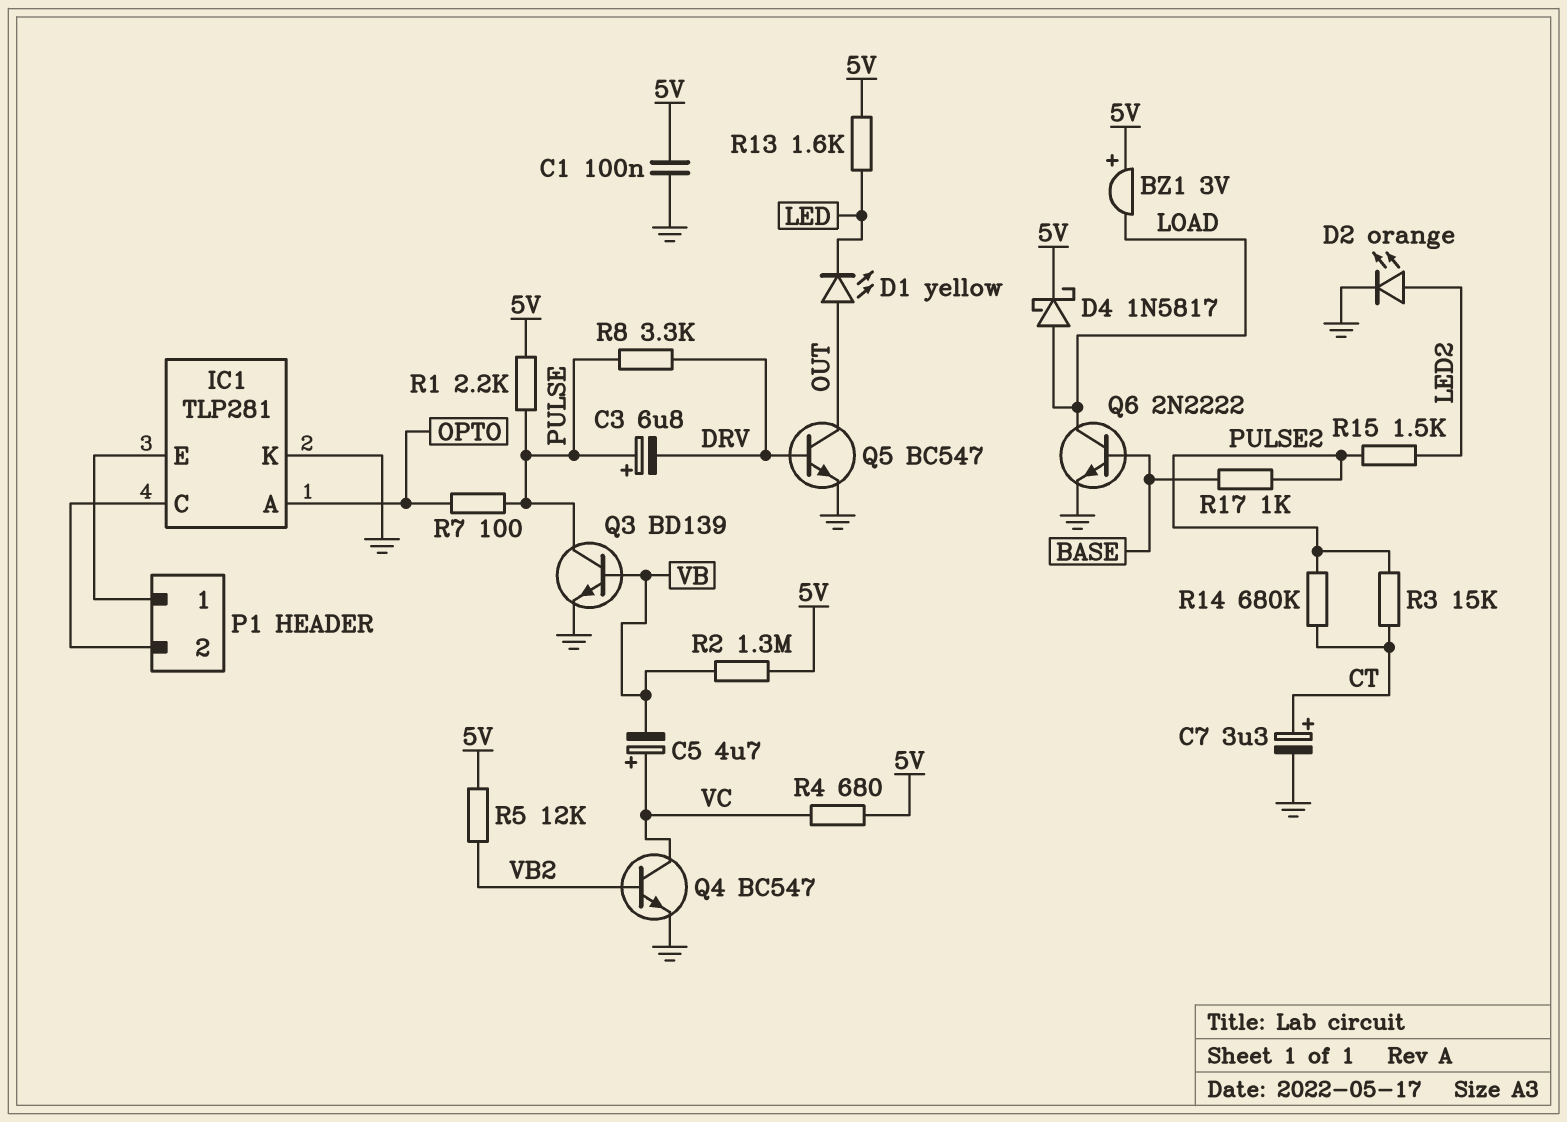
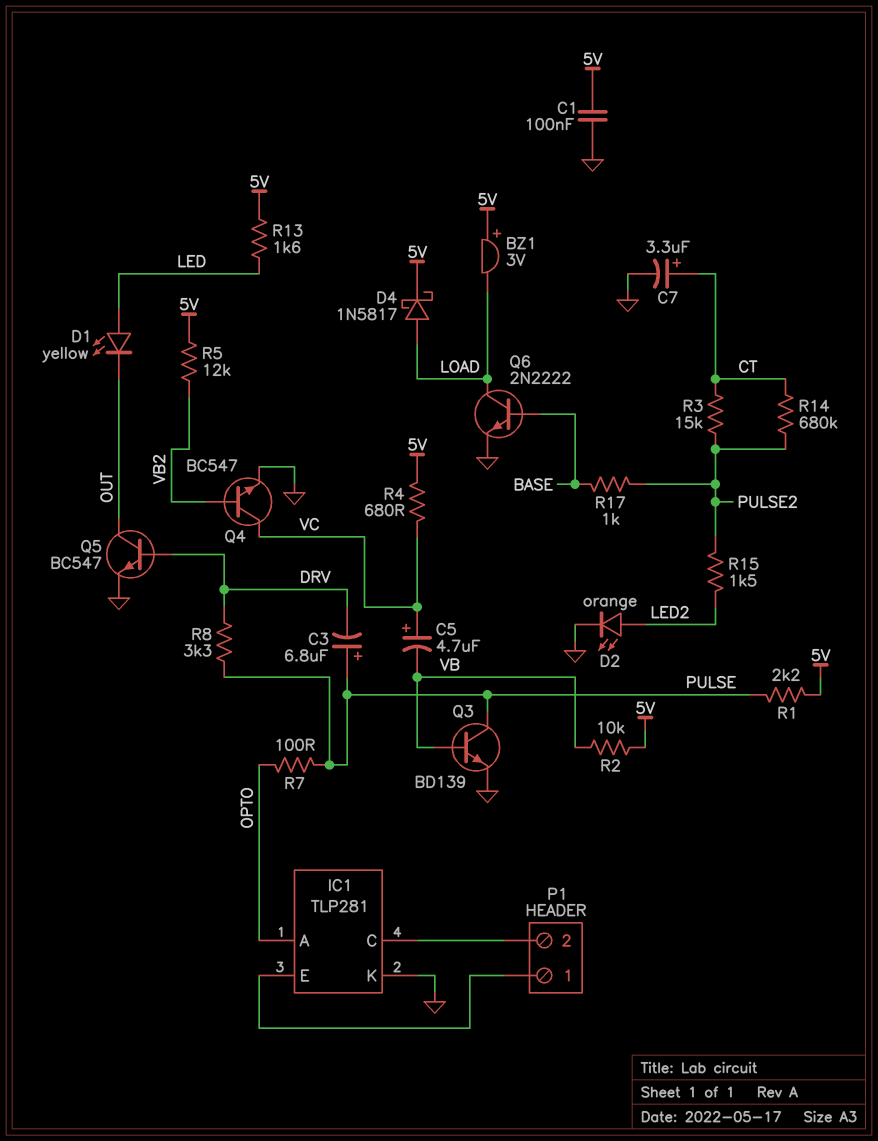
D1: LED yellow (A OUT, K LED) -> LED yellow (A LED, K OUT)
R2: 1.3M (5V, VB) -> 10k (5V, VB)

